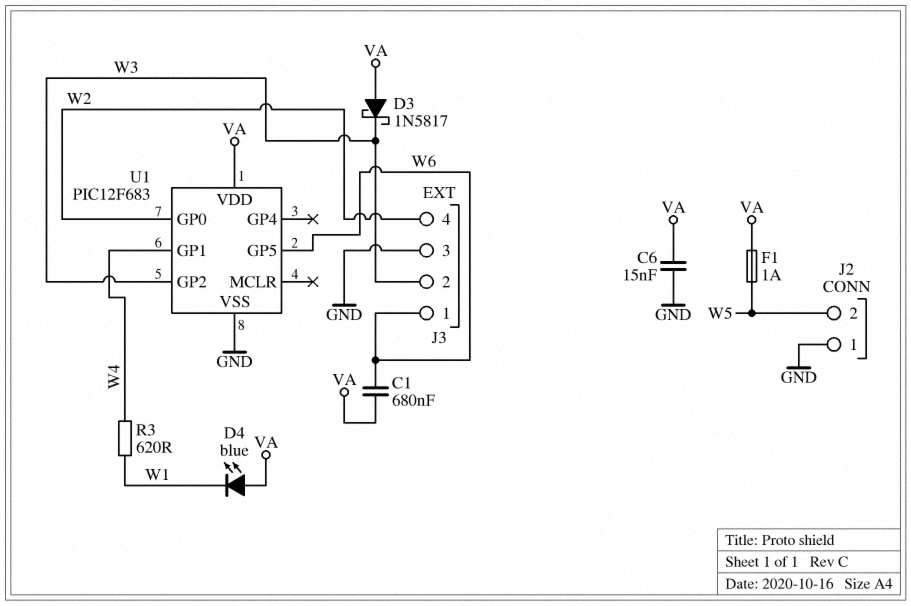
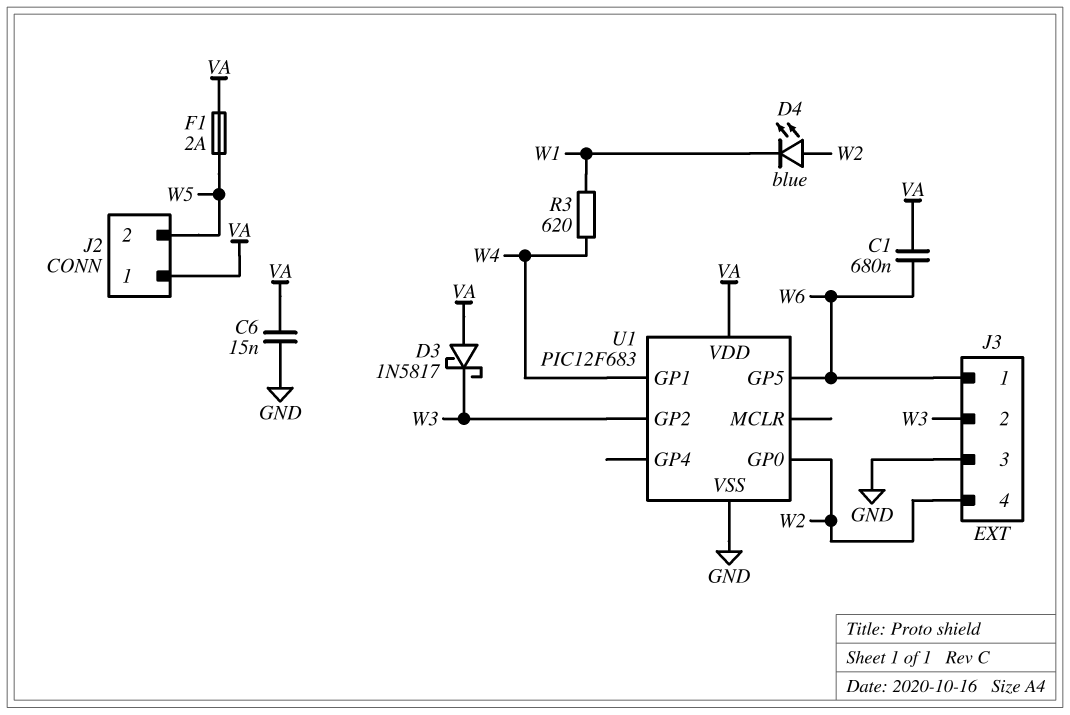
D4: LED blue (A VA, K W1) -> LED blue (A W2, K W1)
F1: 1A (VA, W5) -> 2A (VA, W5)
J2 pin 1: GND -> VA

